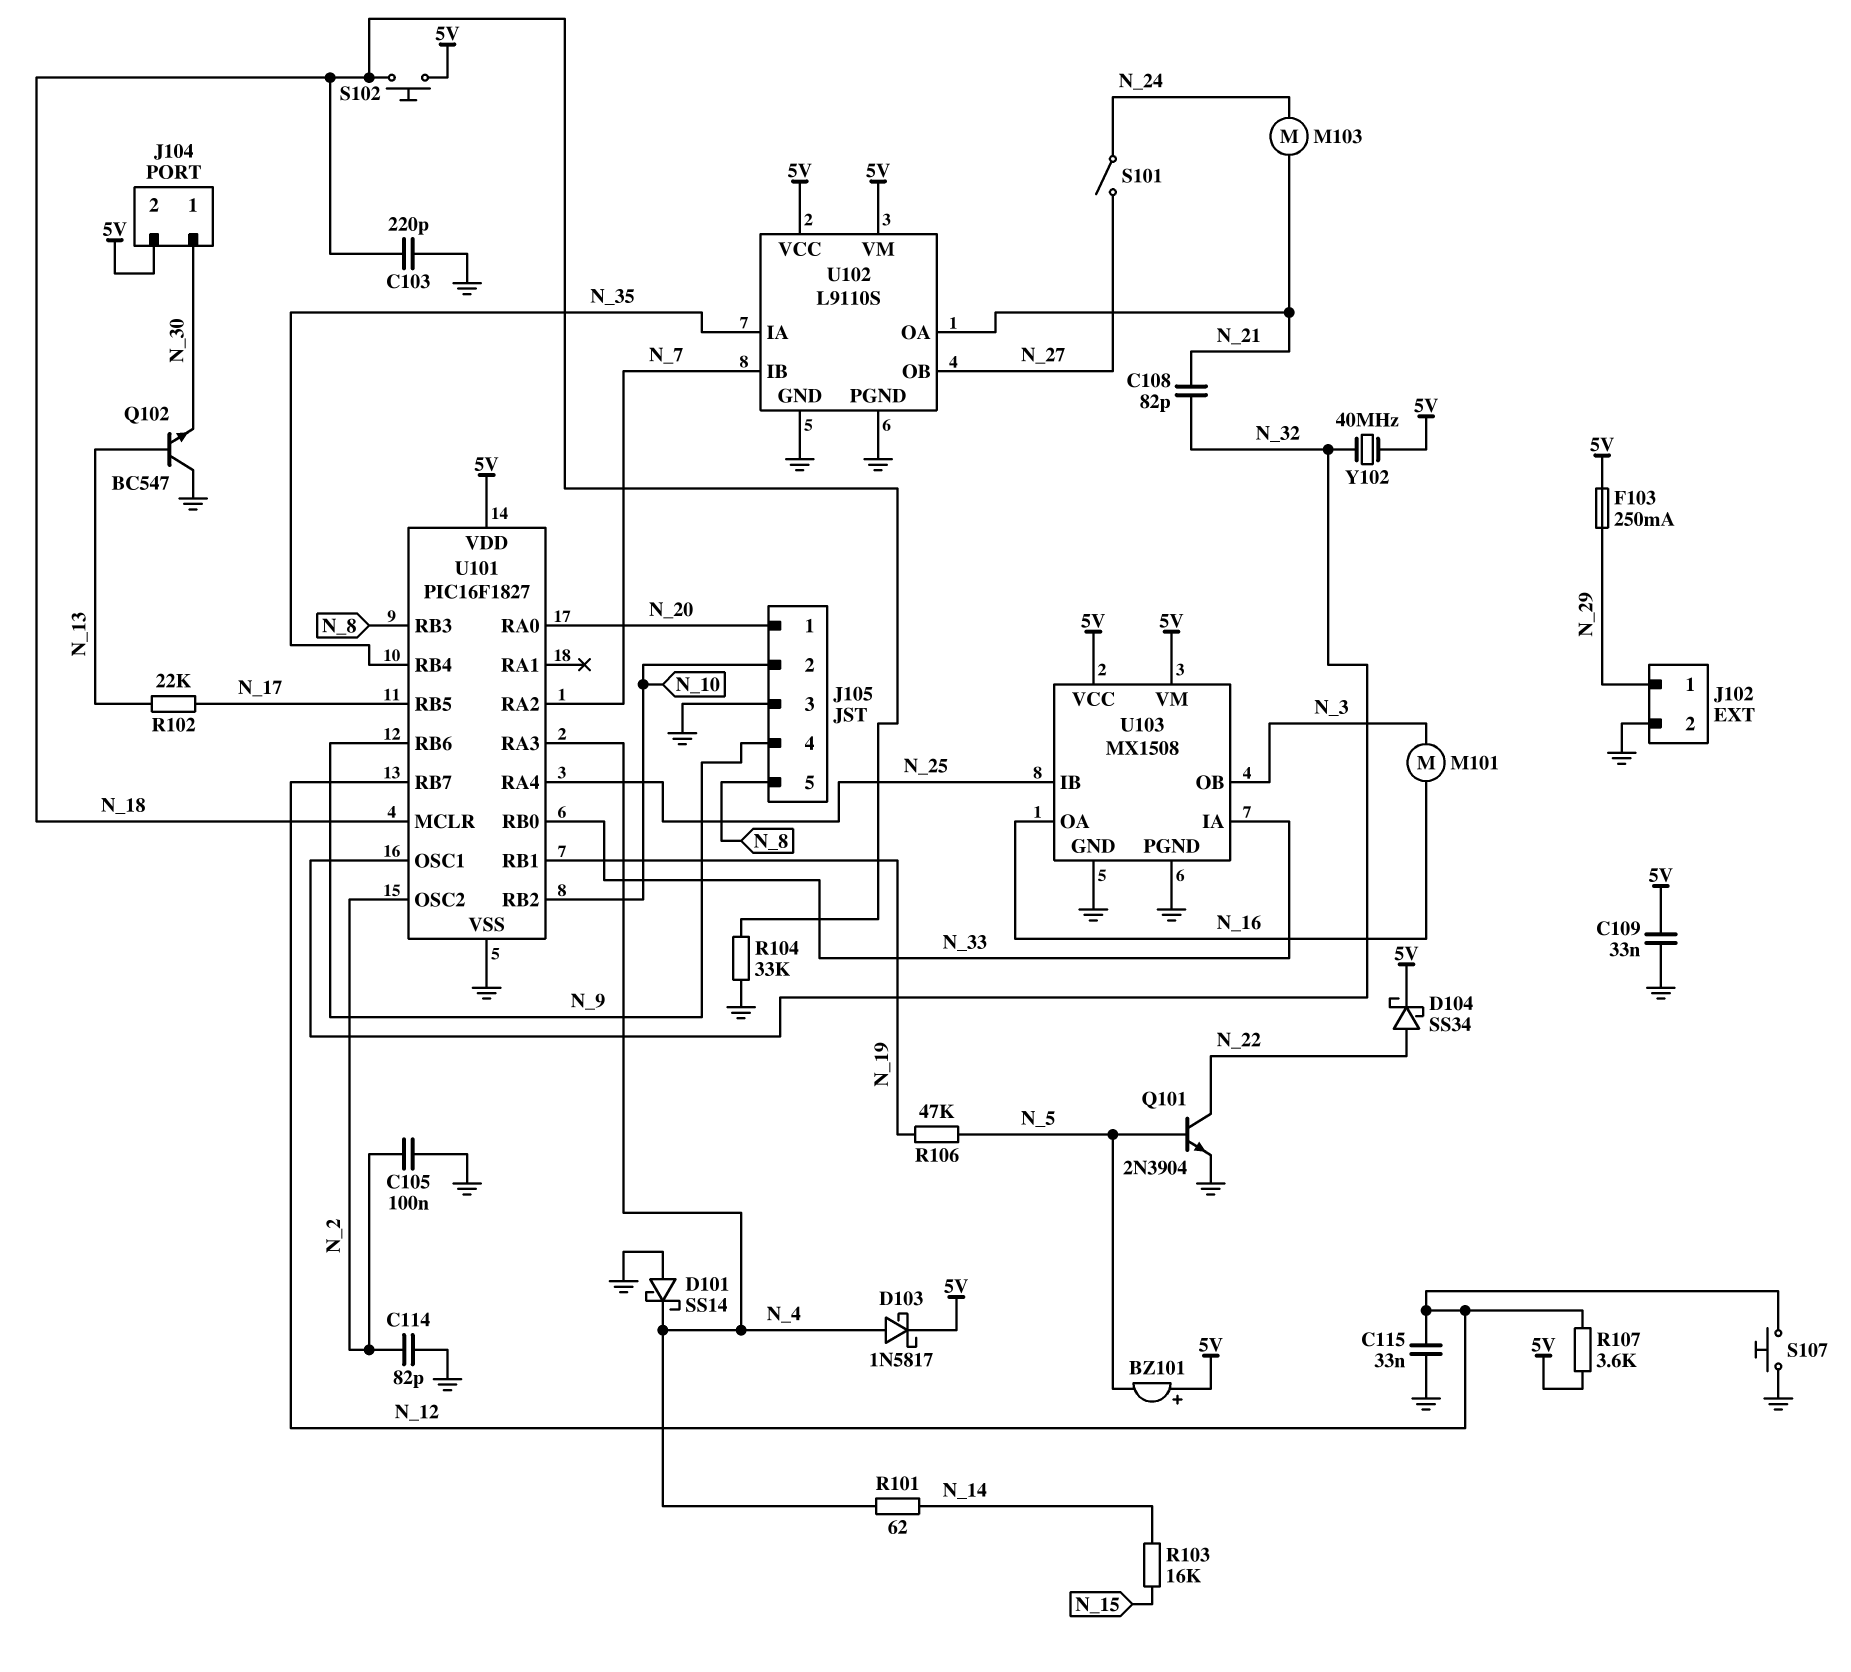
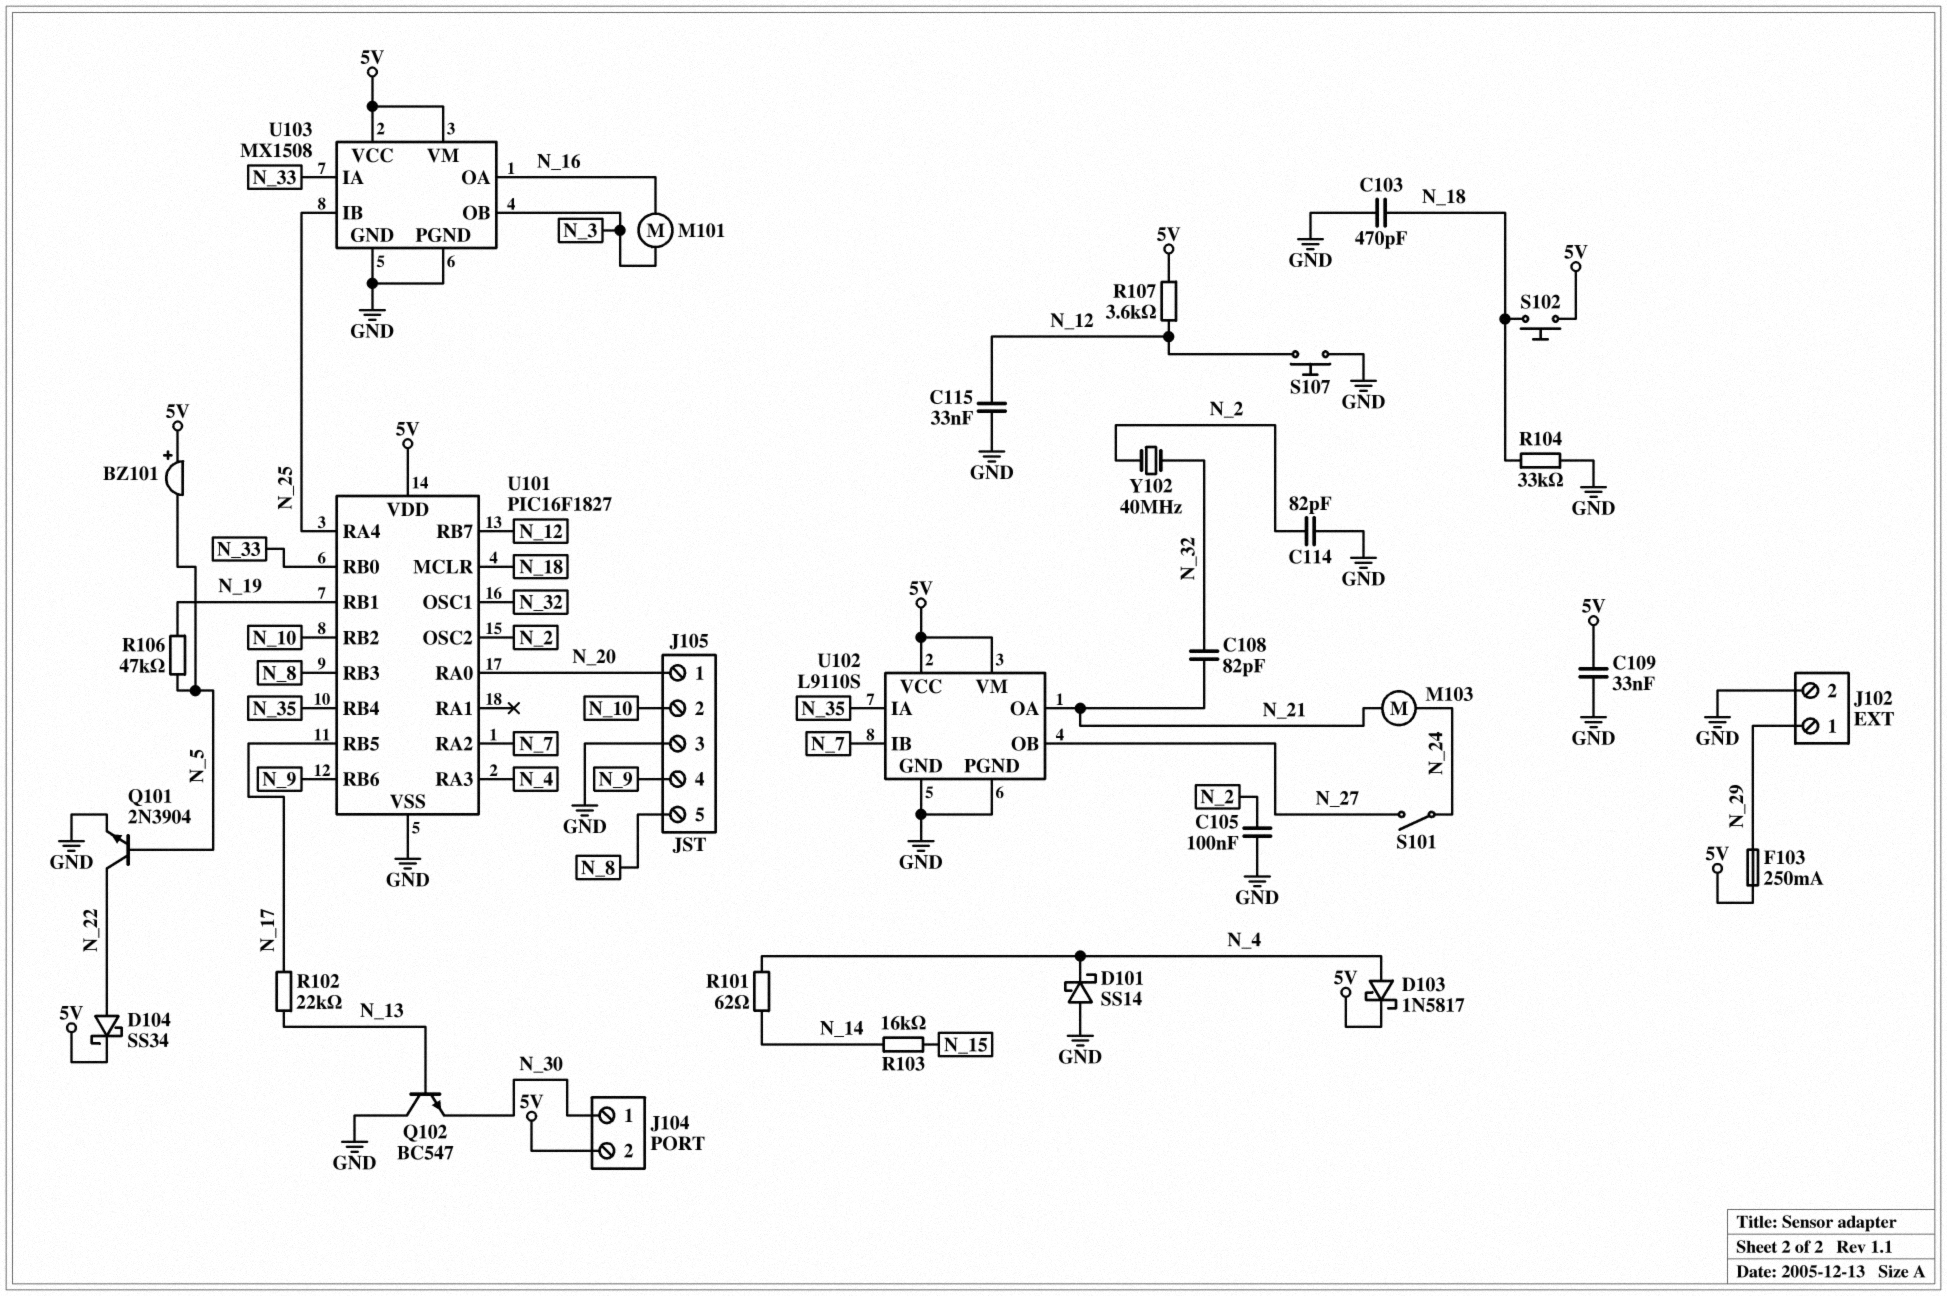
C103: 220pF (GND, N_18) -> 470pF (GND, N_18)
Y102: 40MHz (5V, N_32) -> 40MHz (N_2, N_32)

